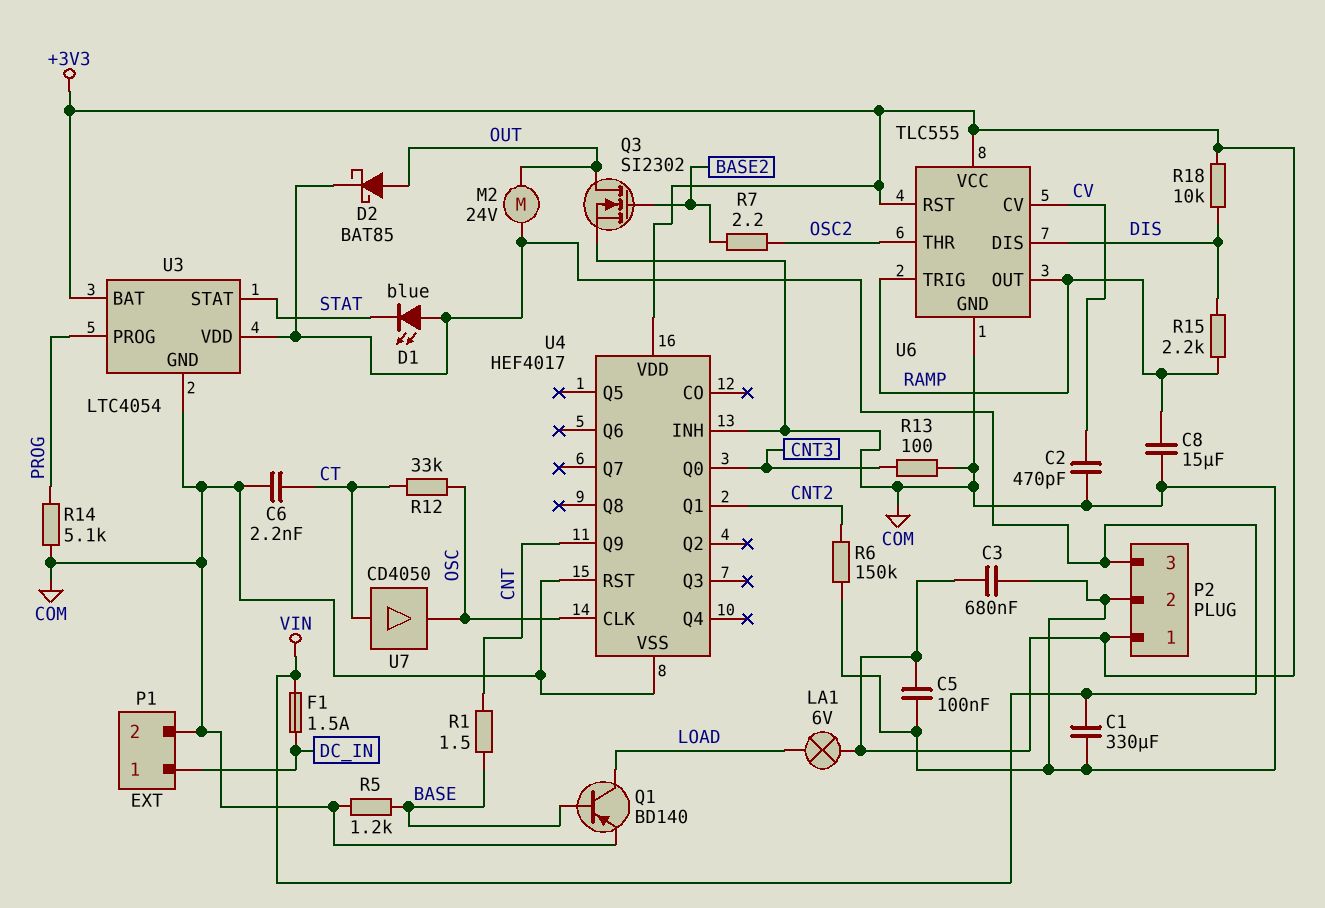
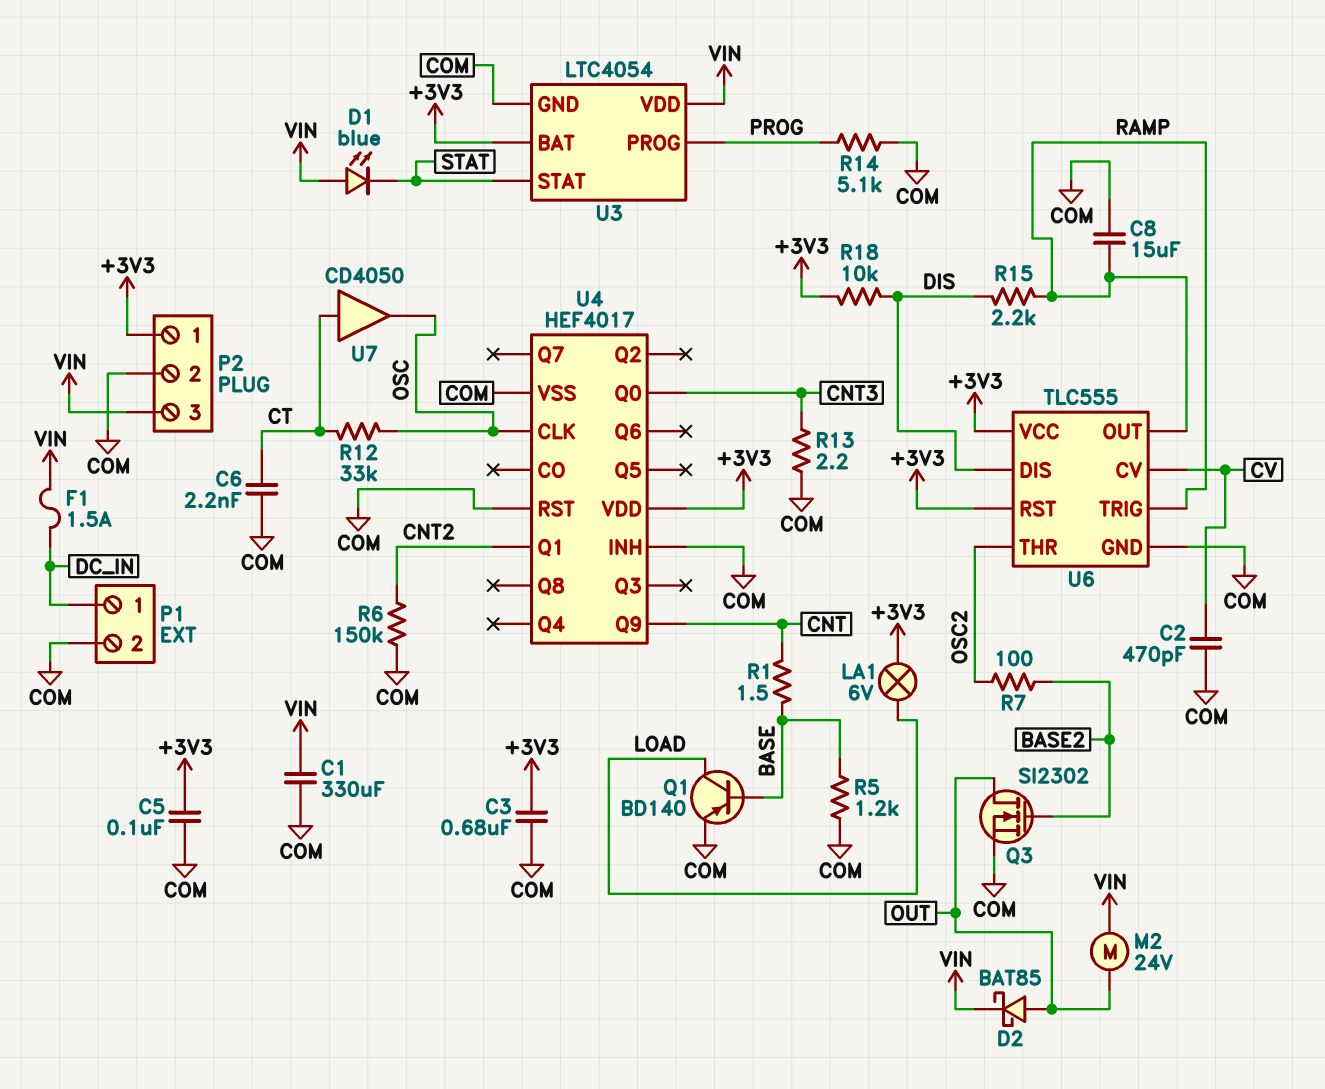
R7: 2.2 (BASE2, OSC2) -> 100 (BASE2, OSC2)
R13: 100 (CNT3, COM) -> 2.2 (CNT3, COM)

